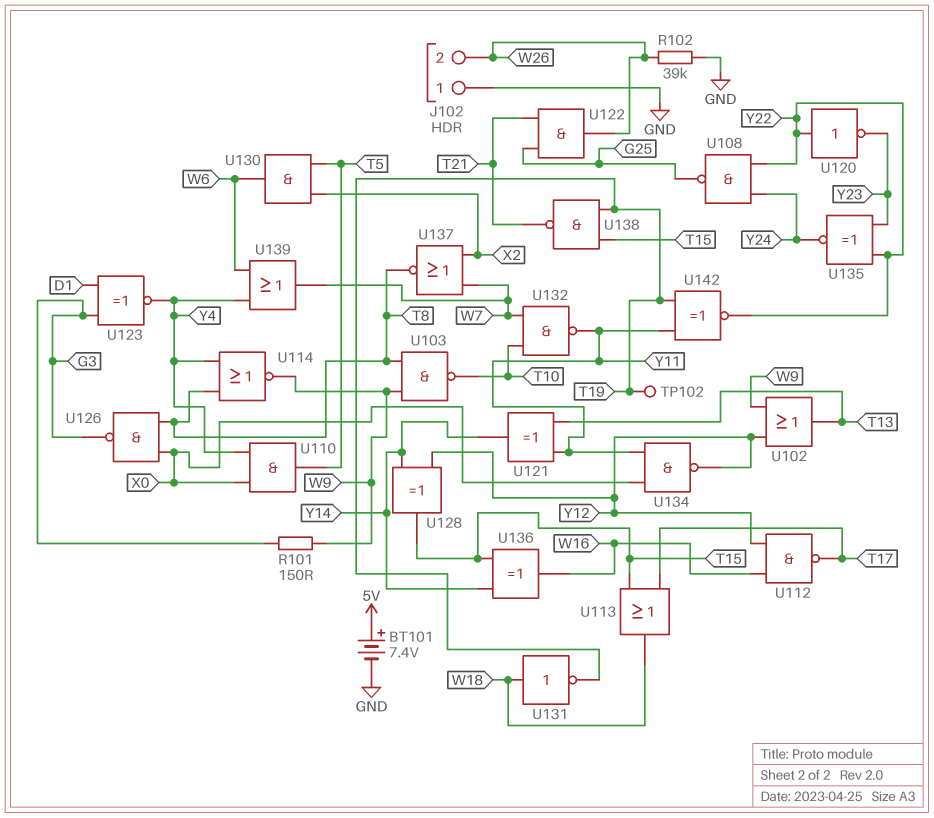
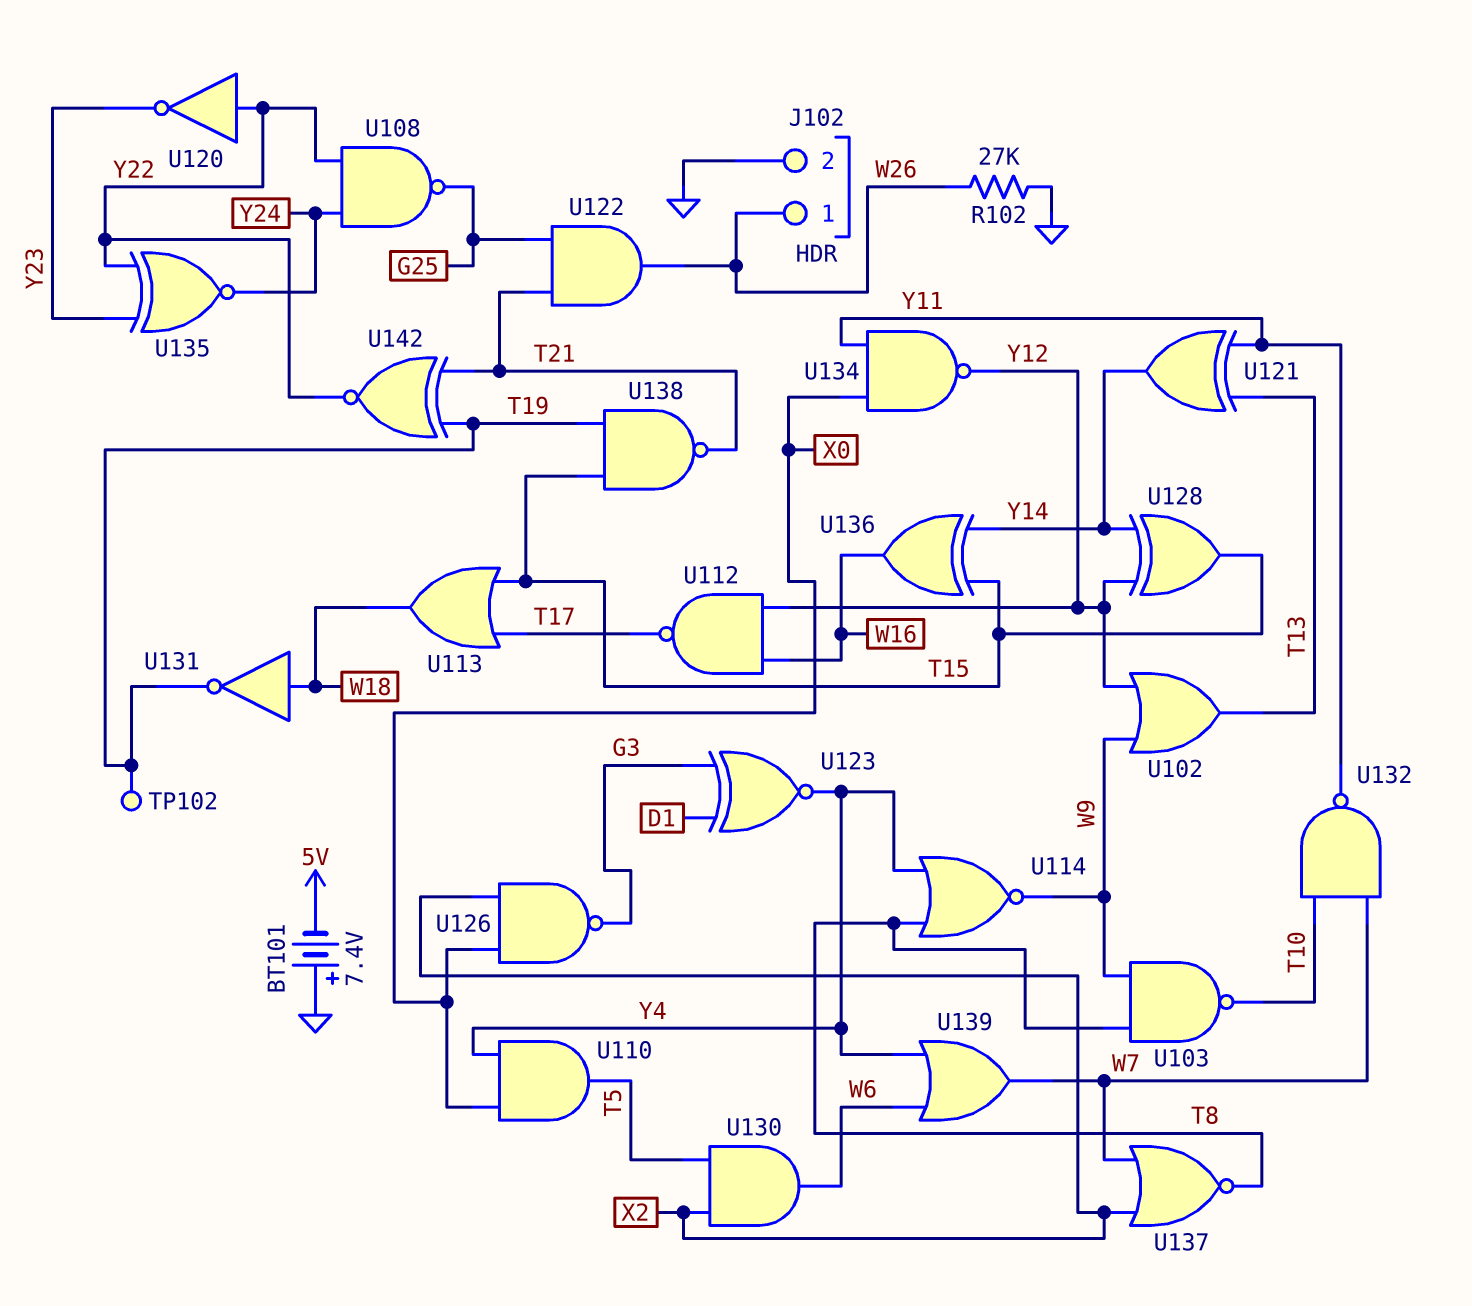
BT101: 7.4V (plus 5V, minus GND) -> 7.4V (plus GND, minus 5V)
J102 pin 1: GND -> W26
J102 pin 2: W26 -> GND
R101: 150 (G3, W9) -> none
R102: 39k (GND, W26) -> 27k (GND, W26)
U126: NAND (in T8, in X0, out G3) -> NAND (in X0, in X2, out G3)
U142: XNOR (in T19, in Y11, out Y22) -> XNOR (in T19, in T21, out Y22)

